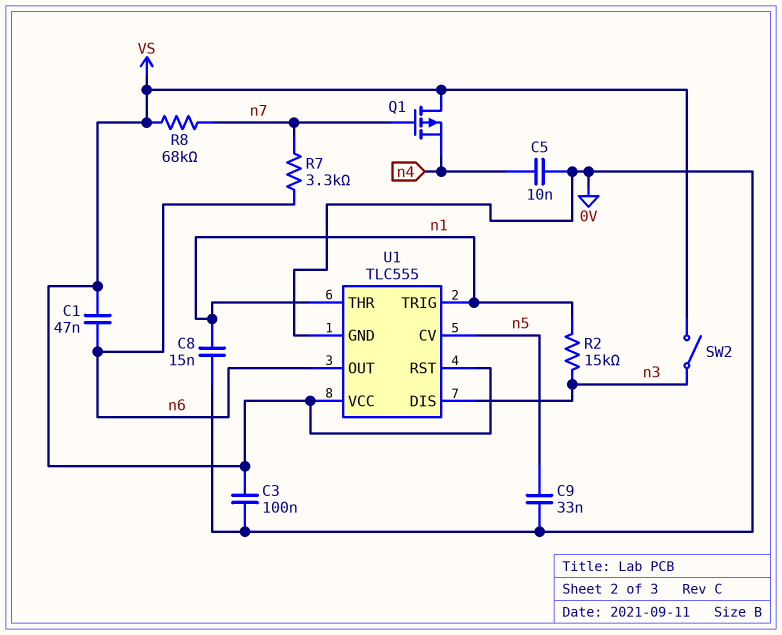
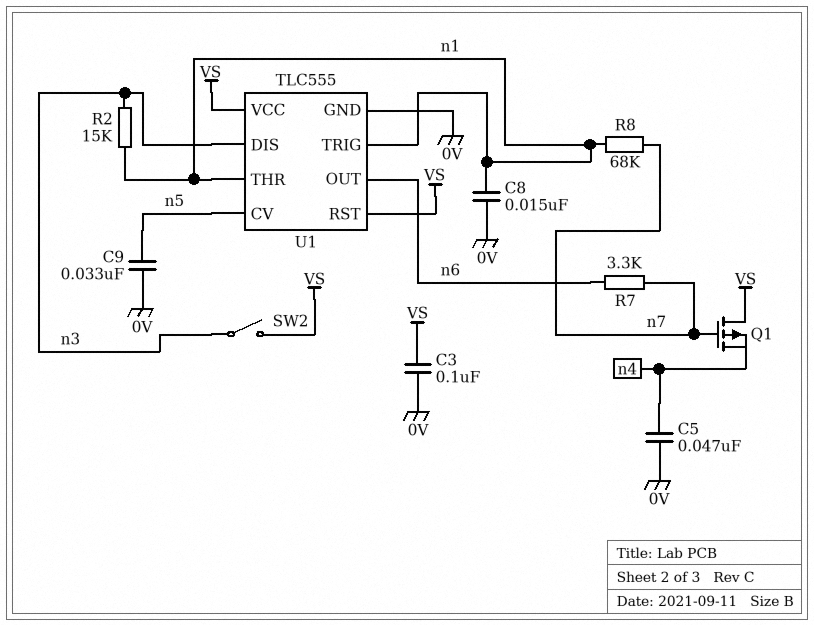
C1: 47nF (VS, n6) -> none
C5: 10nF (0V, n4) -> 47nF (0V, n4)
R8: 68k (VS, n7) -> 68k (n1, n7)

